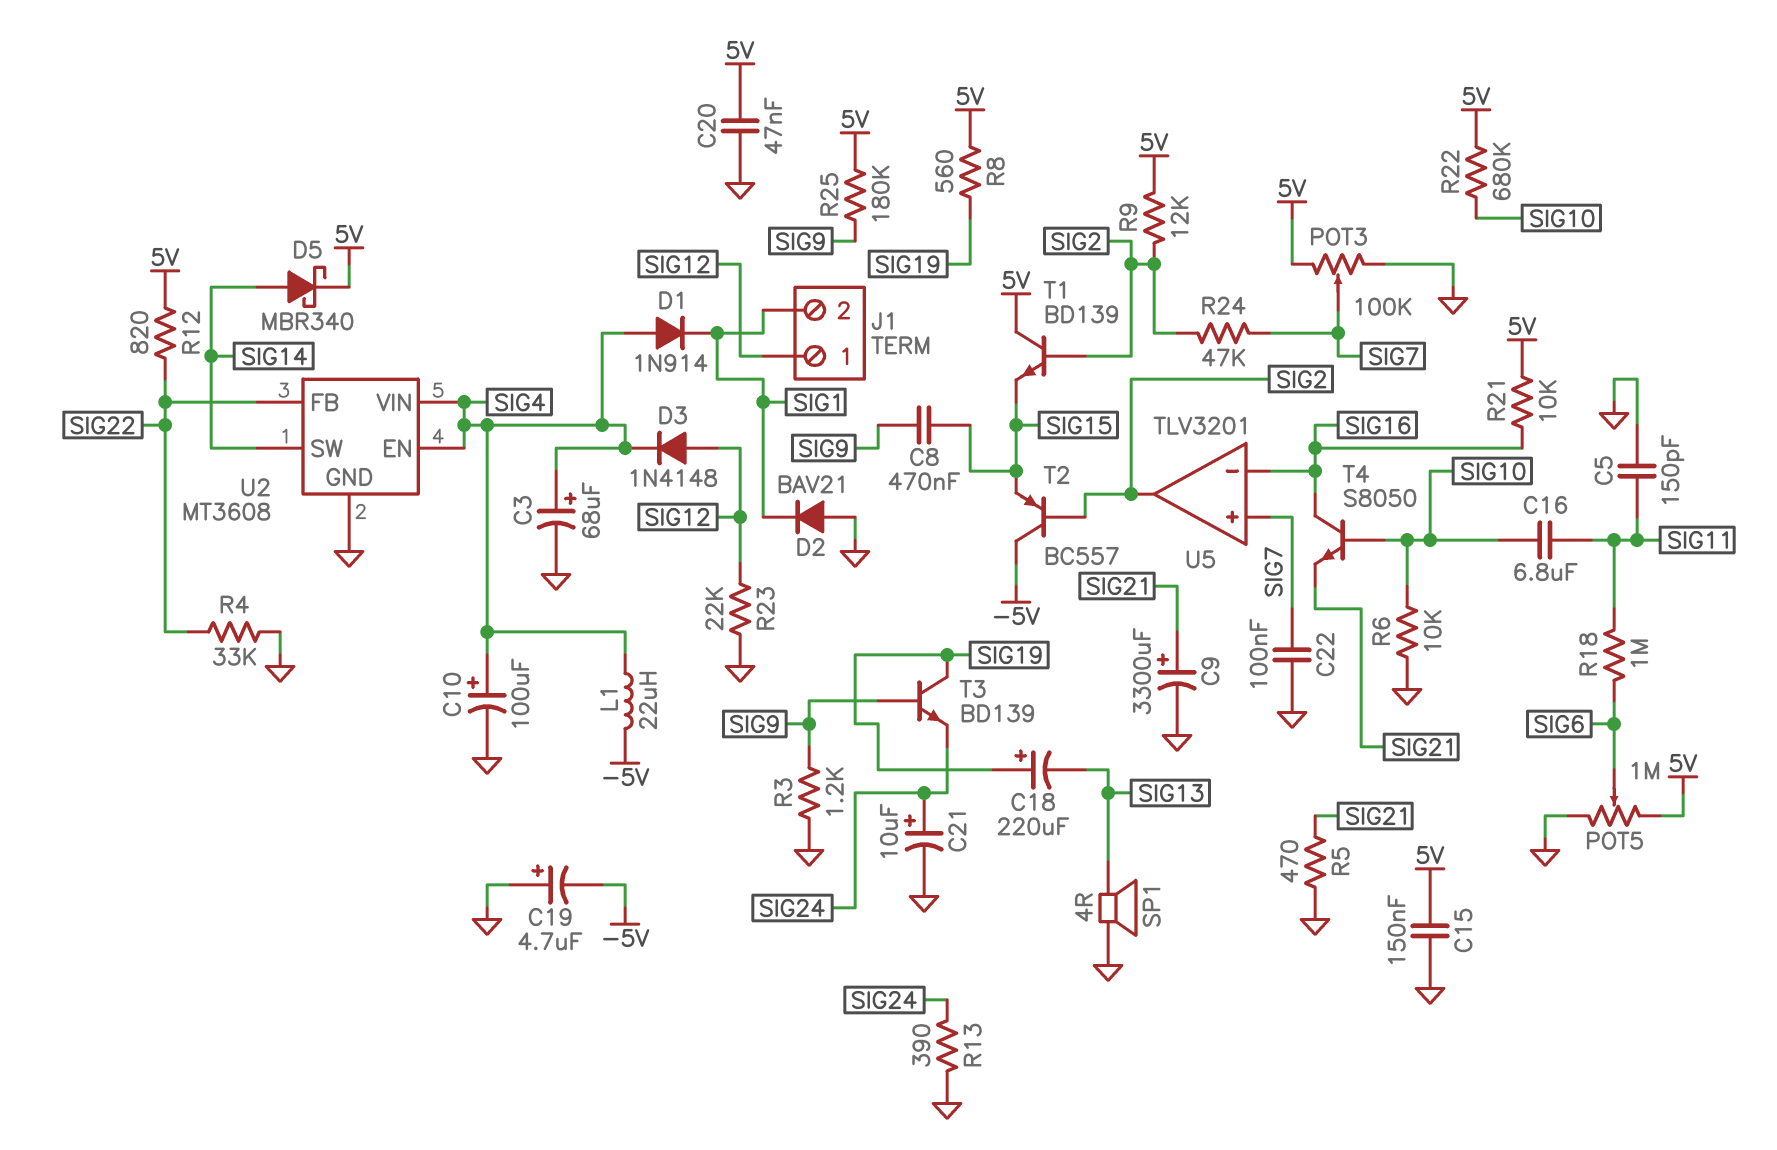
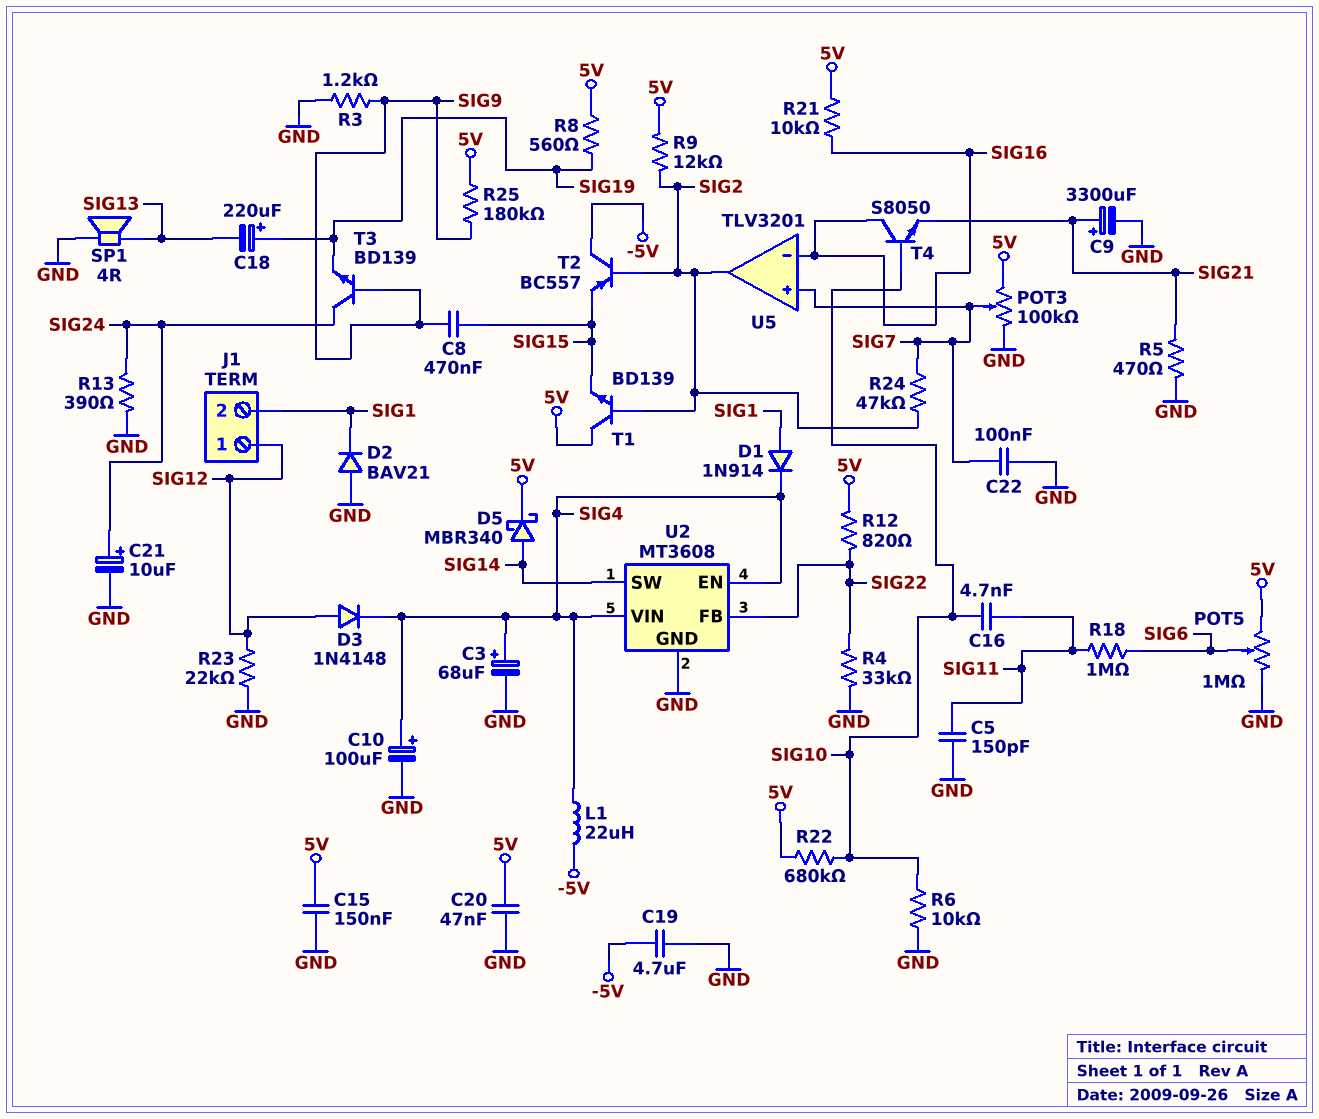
C16: 6.8uF (SIG10, SIG11) -> 4.7nF (SIG10, SIG11)
C19: 4.7uF (plus GND, minus -5V) -> 4.7uF (-5V, GND)
D1: diode 1N914 (A SIG4, K SIG1) -> diode 1N914 (A SIG1, K SIG4)
T3: NPN BD139 (B SIG9, C SIG19, E SIG24) -> NPN BD139 (B SIG9, C SIG24, E SIG19)

